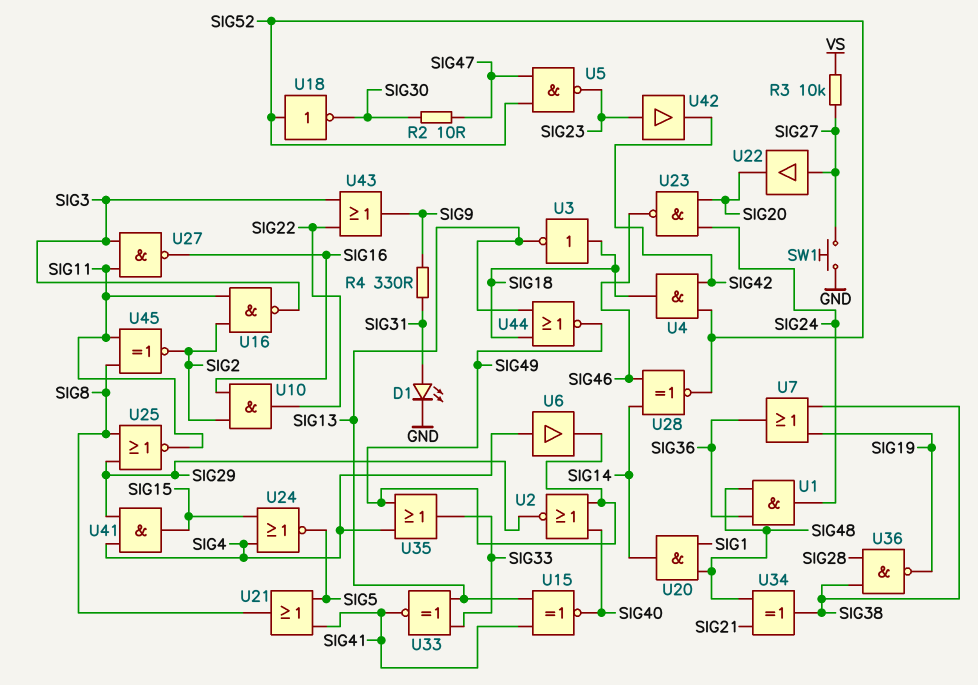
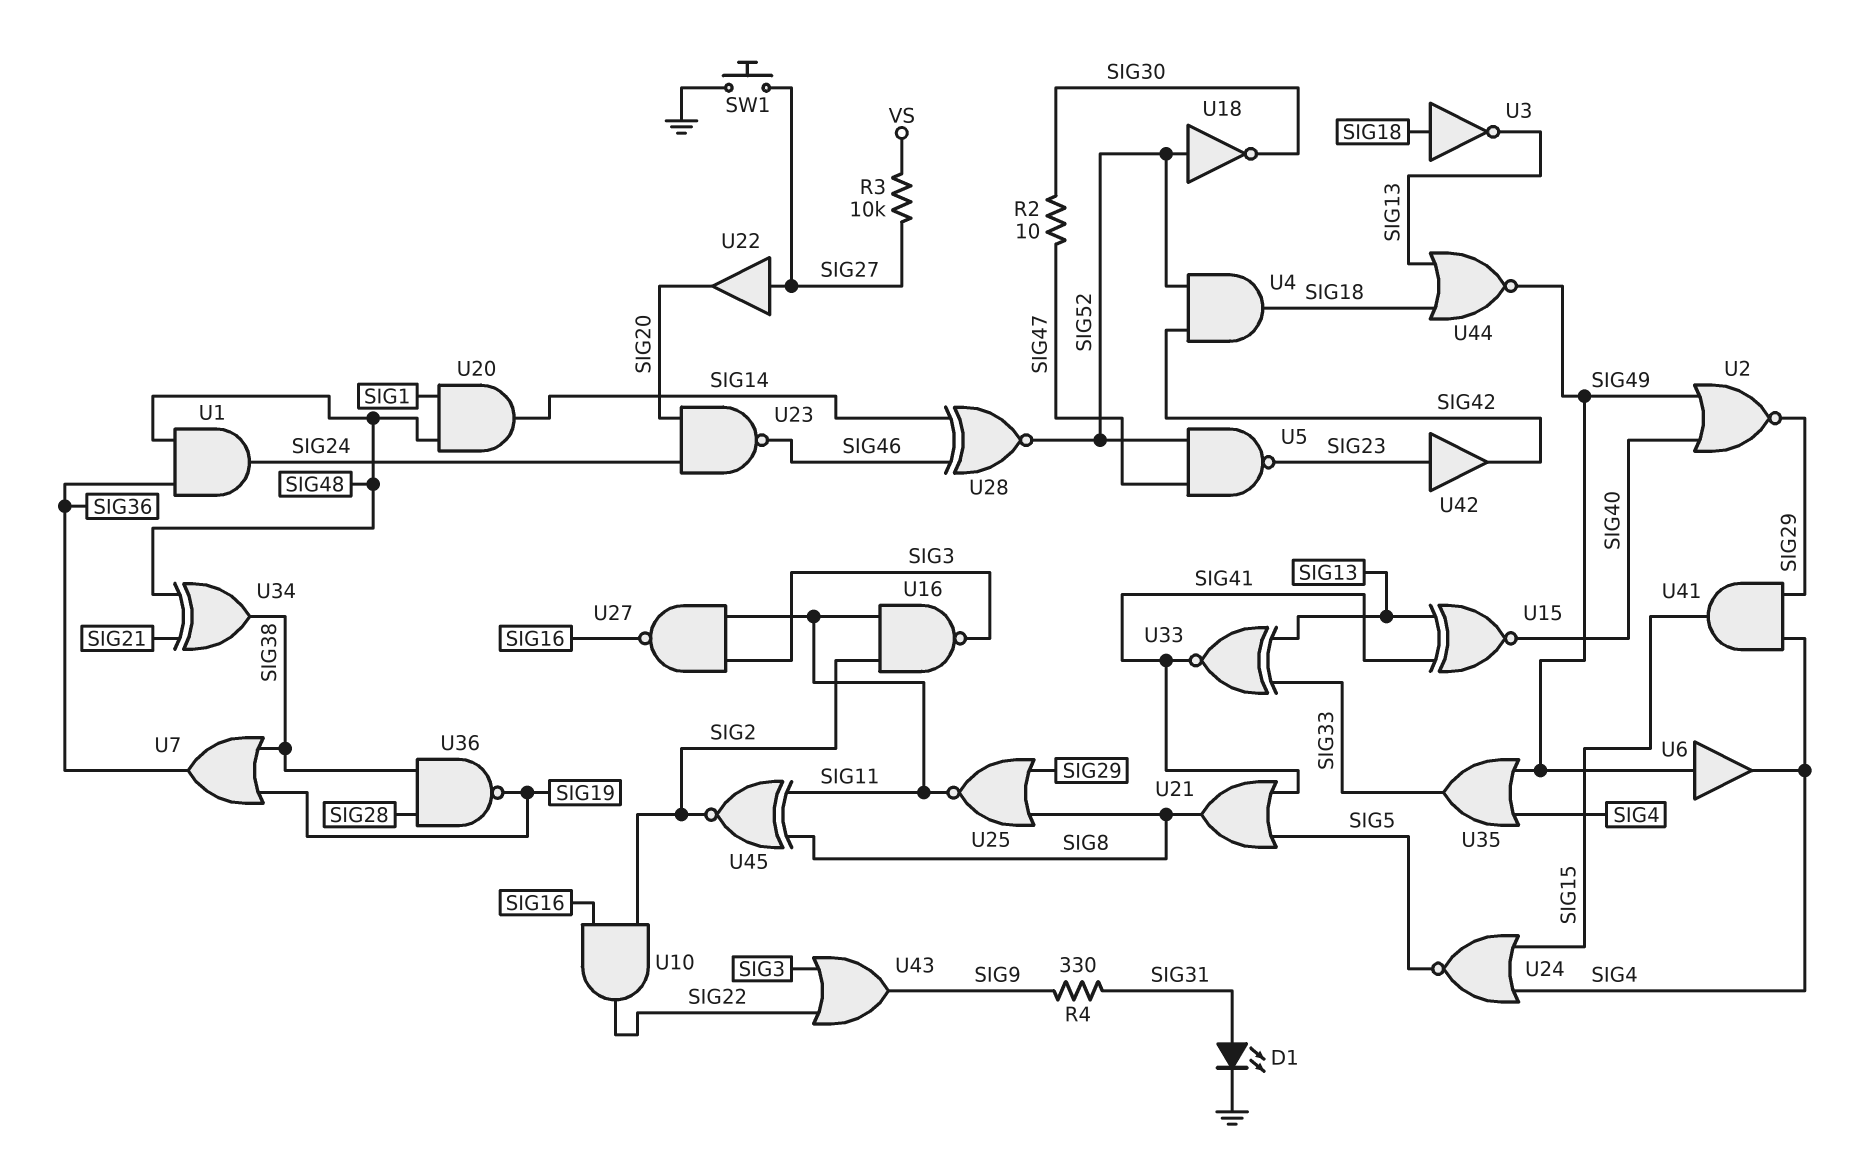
U6: buffer (in SIG4, out SIG49) -> buffer (in SIG49, out SIG4)

